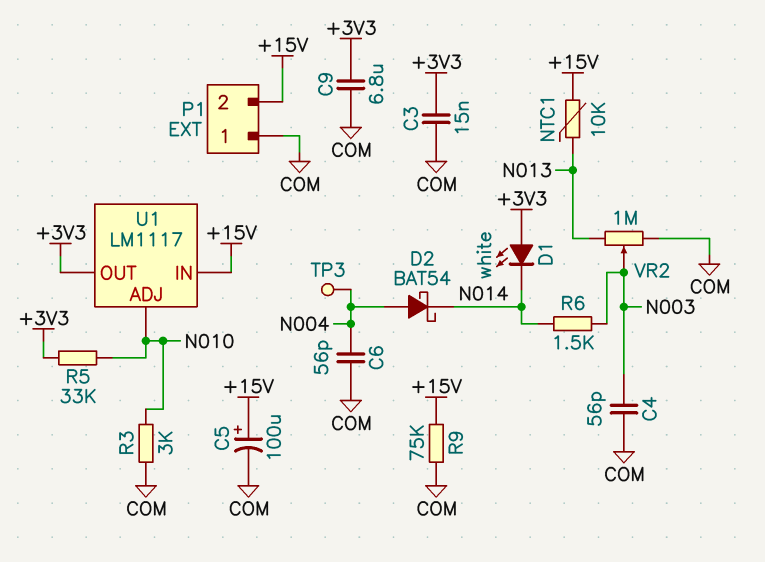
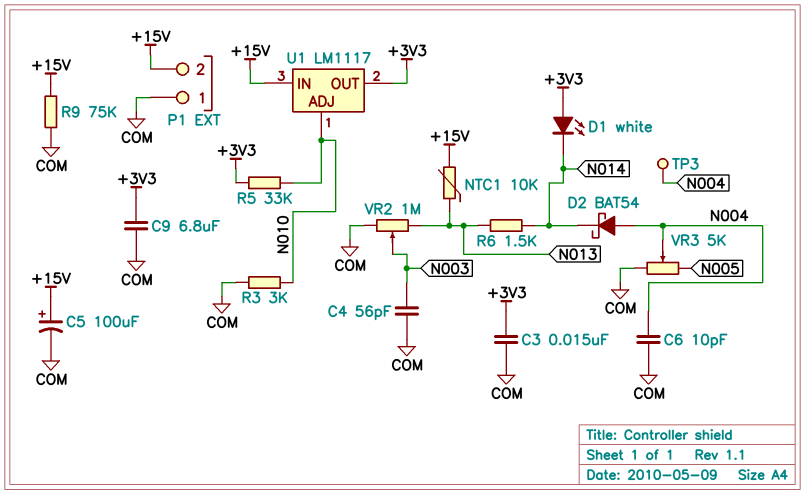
C6: 56pF (COM, N004) -> 10pF (COM, N004)
R6: 1.5k (N003, N014) -> 1.5k (N013, N014)
VR3: none -> 5k (COM, N005, wiper N004)

